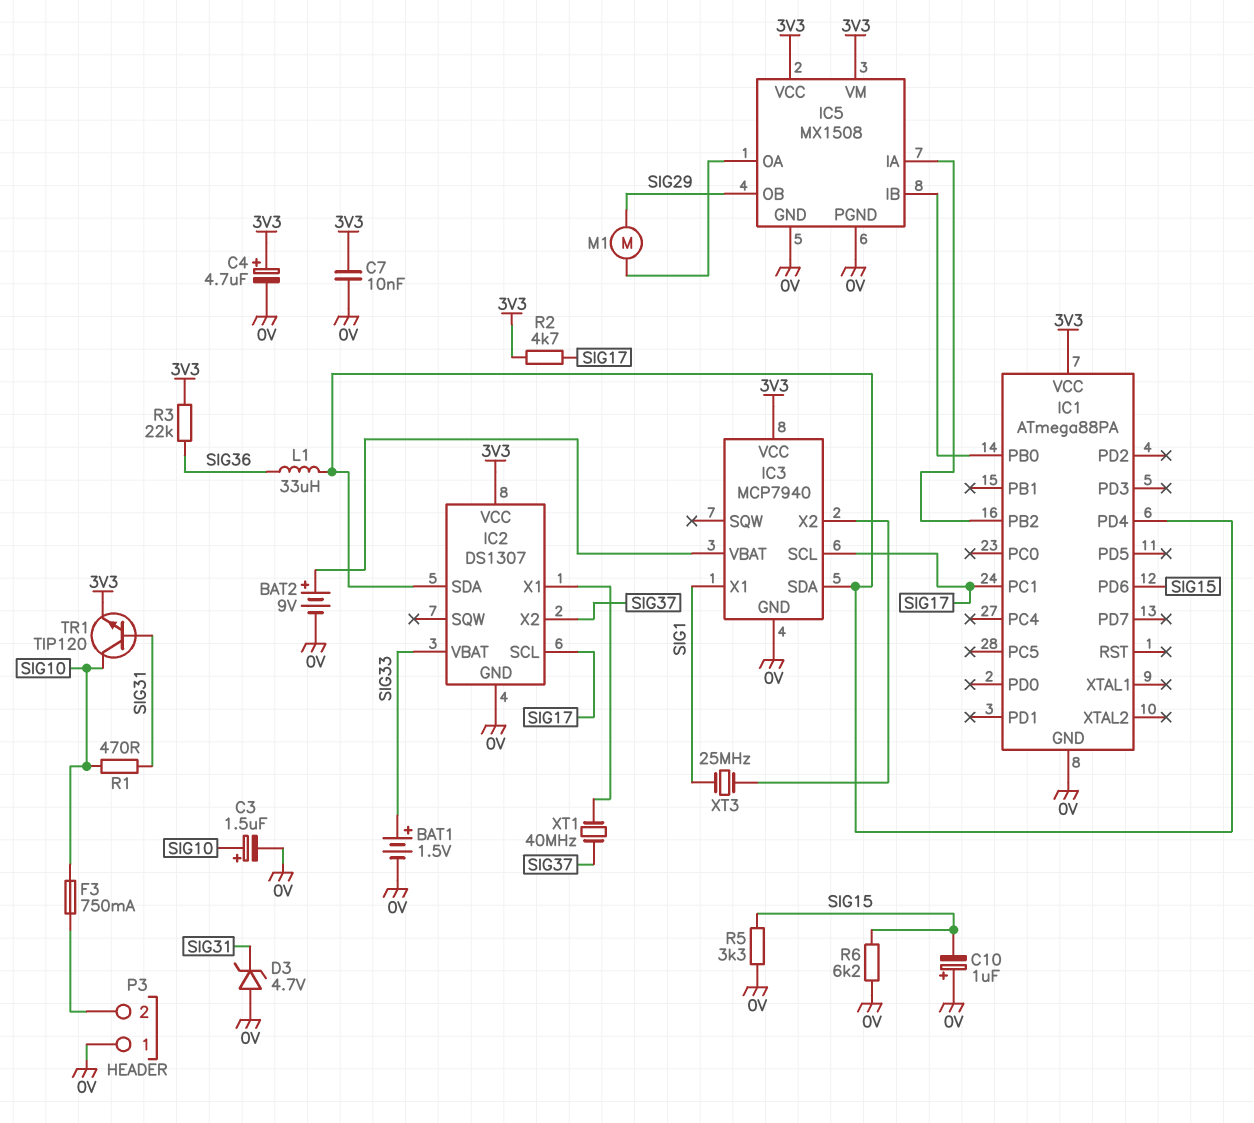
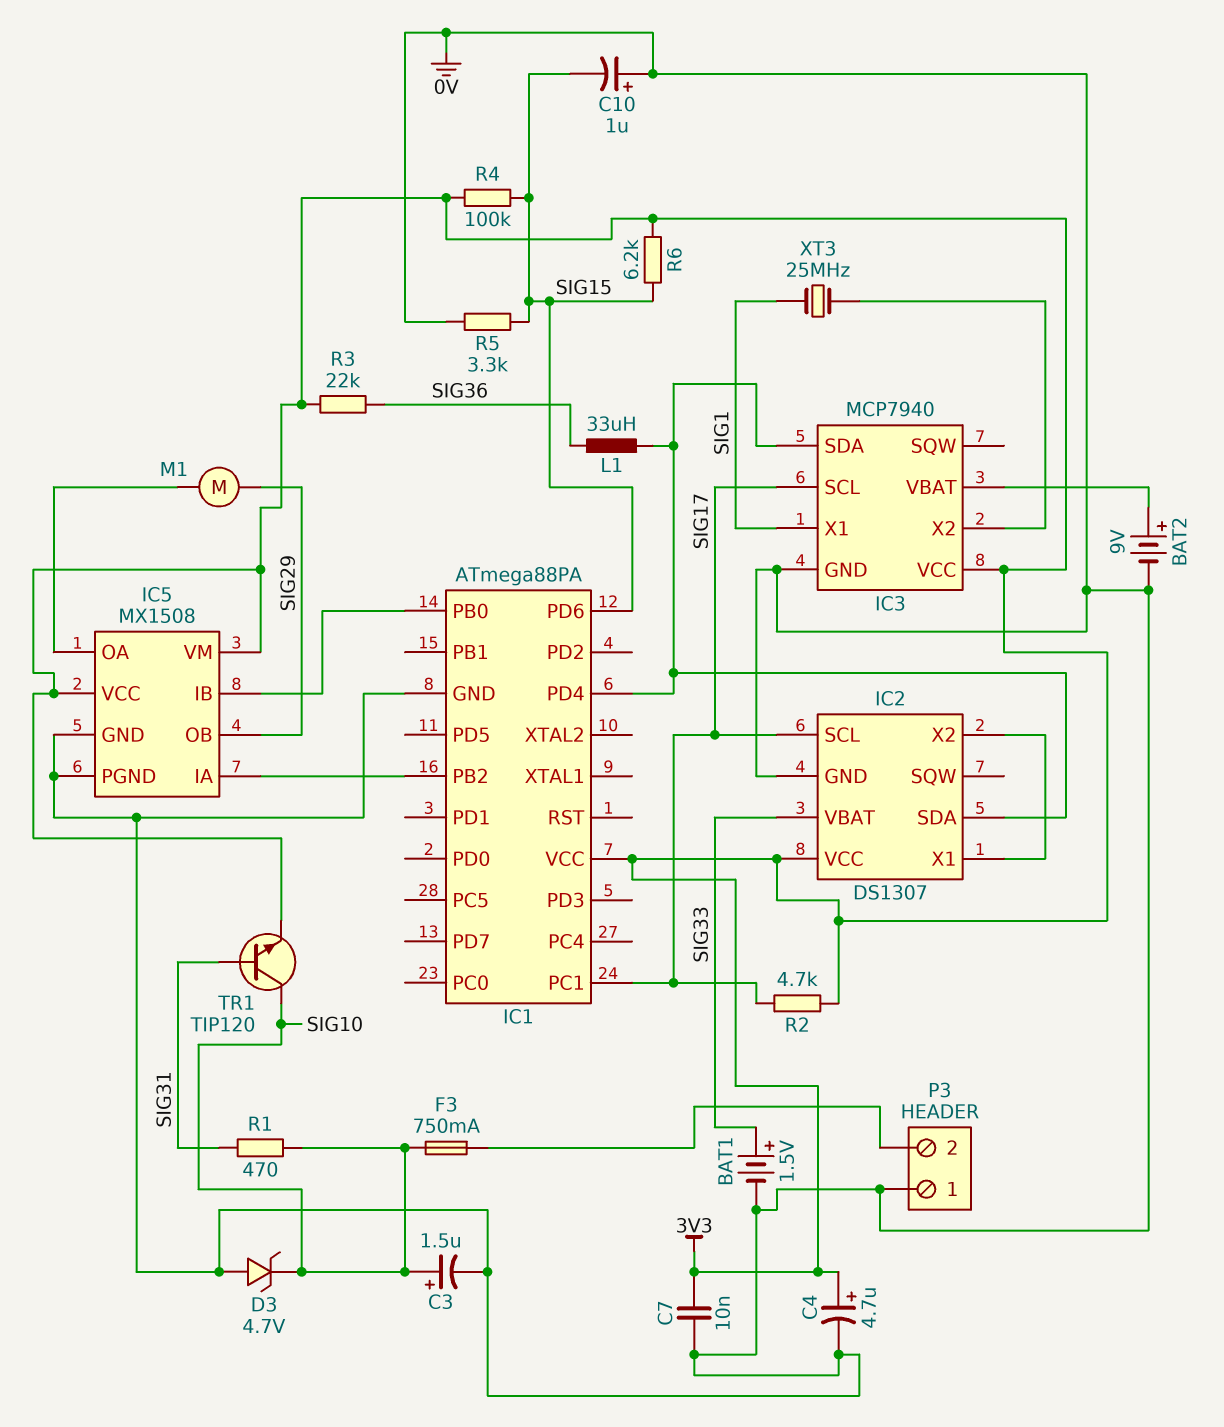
D3: zener 4.7V (A 0V, K SIG31) -> zener 4.7V (A 0V, K SIG10)
IC2 pin X2: SIG37 -> IC2/X1
R4: none -> 100k (3V3, SIG15)
R6: 6.2k (0V, SIG15) -> 6.2k (3V3, SIG15)
XT1: 40MHz (IC2/X1, SIG37) -> none

